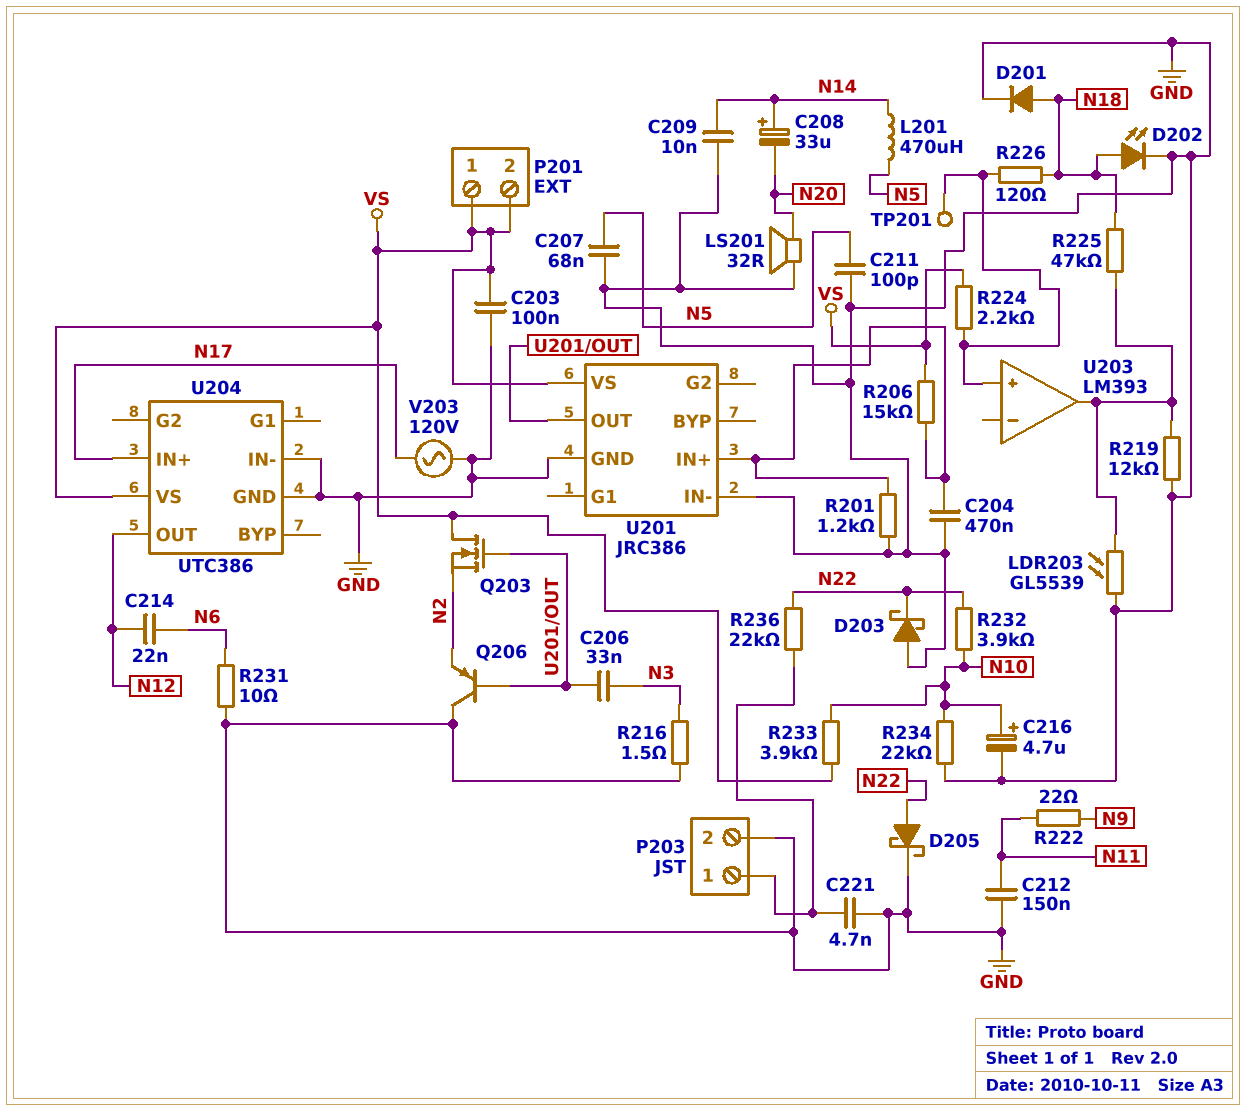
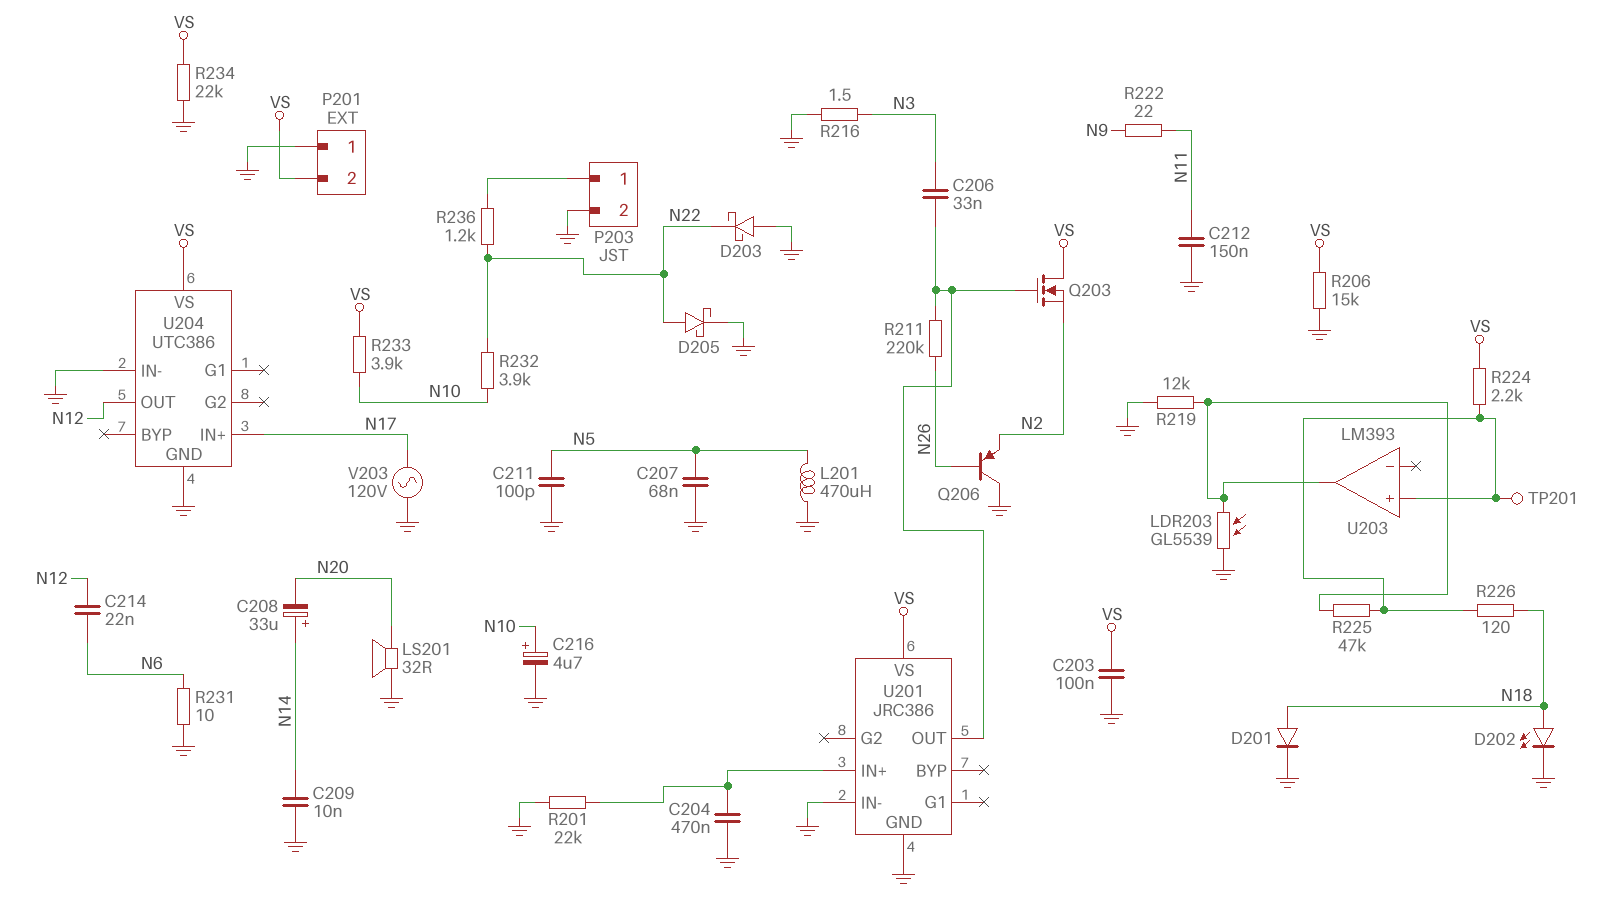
C221: 4.7nF (GND, P203/1) -> none
L201: 470uH (N5, N14) -> 470uH (GND, N5)
P201 pin 1: VS -> GND
Q206: PNP (B U201/OUT, C GND, E N2) -> PNP (B N26, C GND, E N2)
R201: 1.2k (GND, U201/IN+) -> 22k (GND, U201/IN+)
R206: 15k (U201/IN+, VS) -> 15k (GND, VS)
R211: none -> 220k (N26, U201/OUT)
R225: 47k (N18, U203/out) -> 47k (U203/in+, U203/out)
R234: 22k (GND, N10) -> 22k (GND, VS)
R236: 22k (N22, P203/1) -> 1.2k (N22, P203/1)

